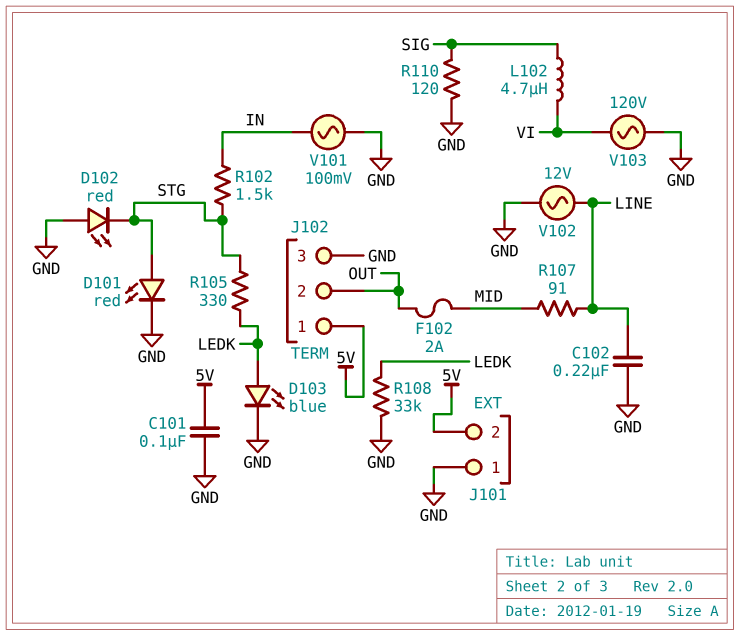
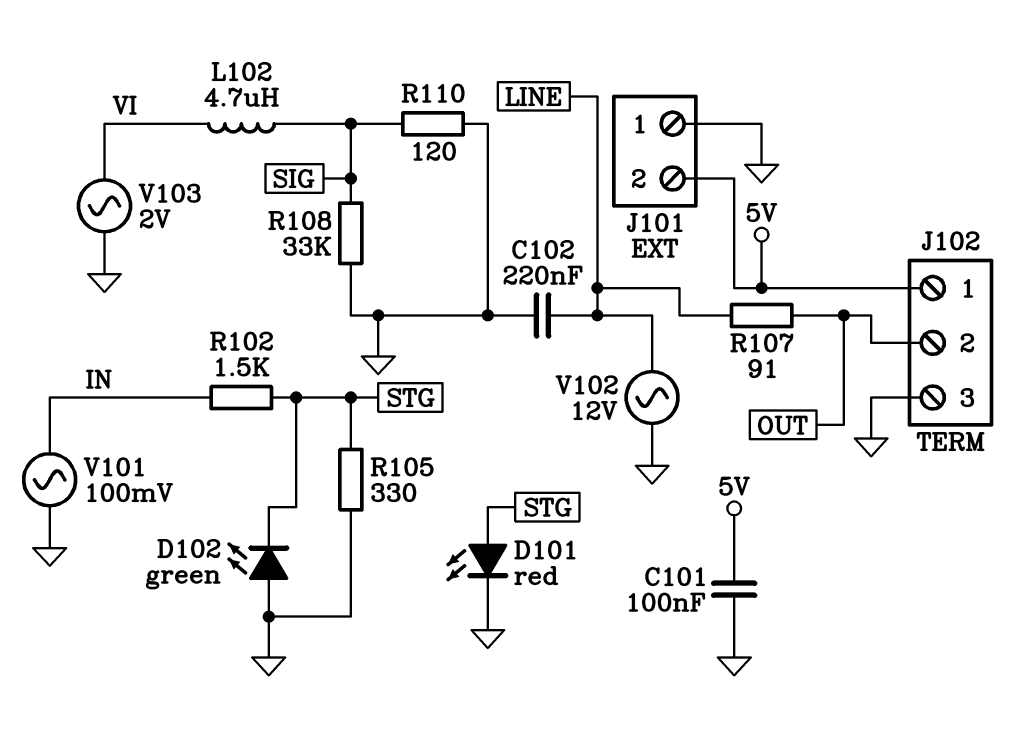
D102: LED red (A GND, K STG) -> LED green (A GND, K STG)
D103: LED blue (A LEDK, K GND) -> none
F102: 2A (MID, OUT) -> none
R105: 330 (LEDK, STG) -> 330 (GND, STG)
R107: 91 (LINE, MID) -> 91 (LINE, OUT)
R108: 33k (GND, LEDK) -> 33k (GND, SIG)
V103: AC 120V (GND, VI) -> AC 2V (GND, VI)

